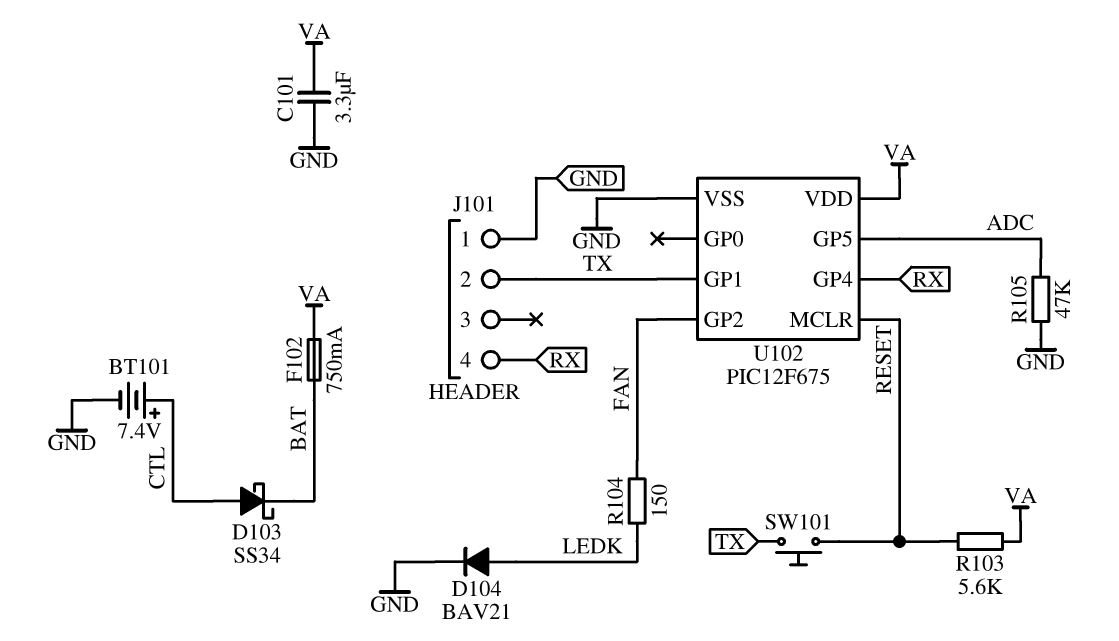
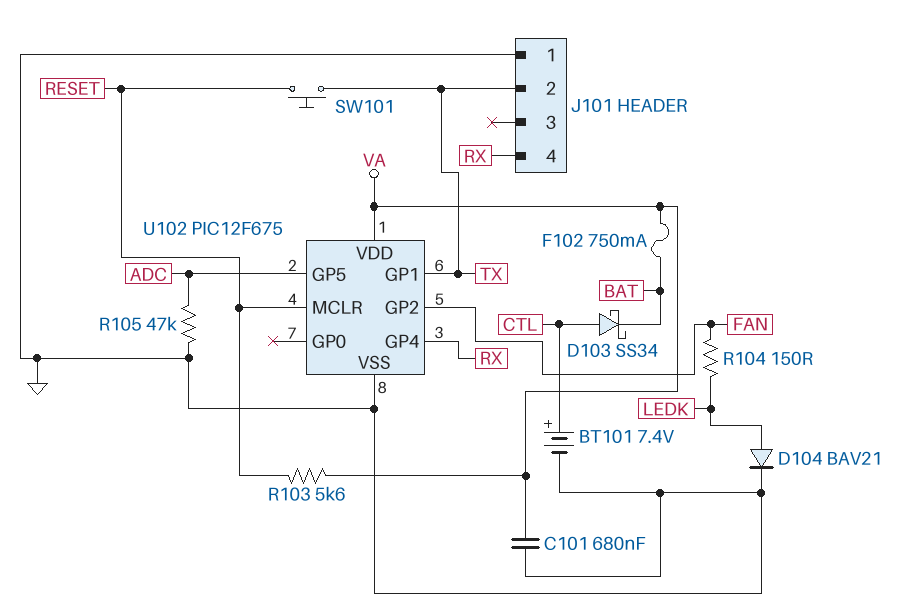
C101: 3.3uF (GND, VA) -> 680nF (GND, VA)

